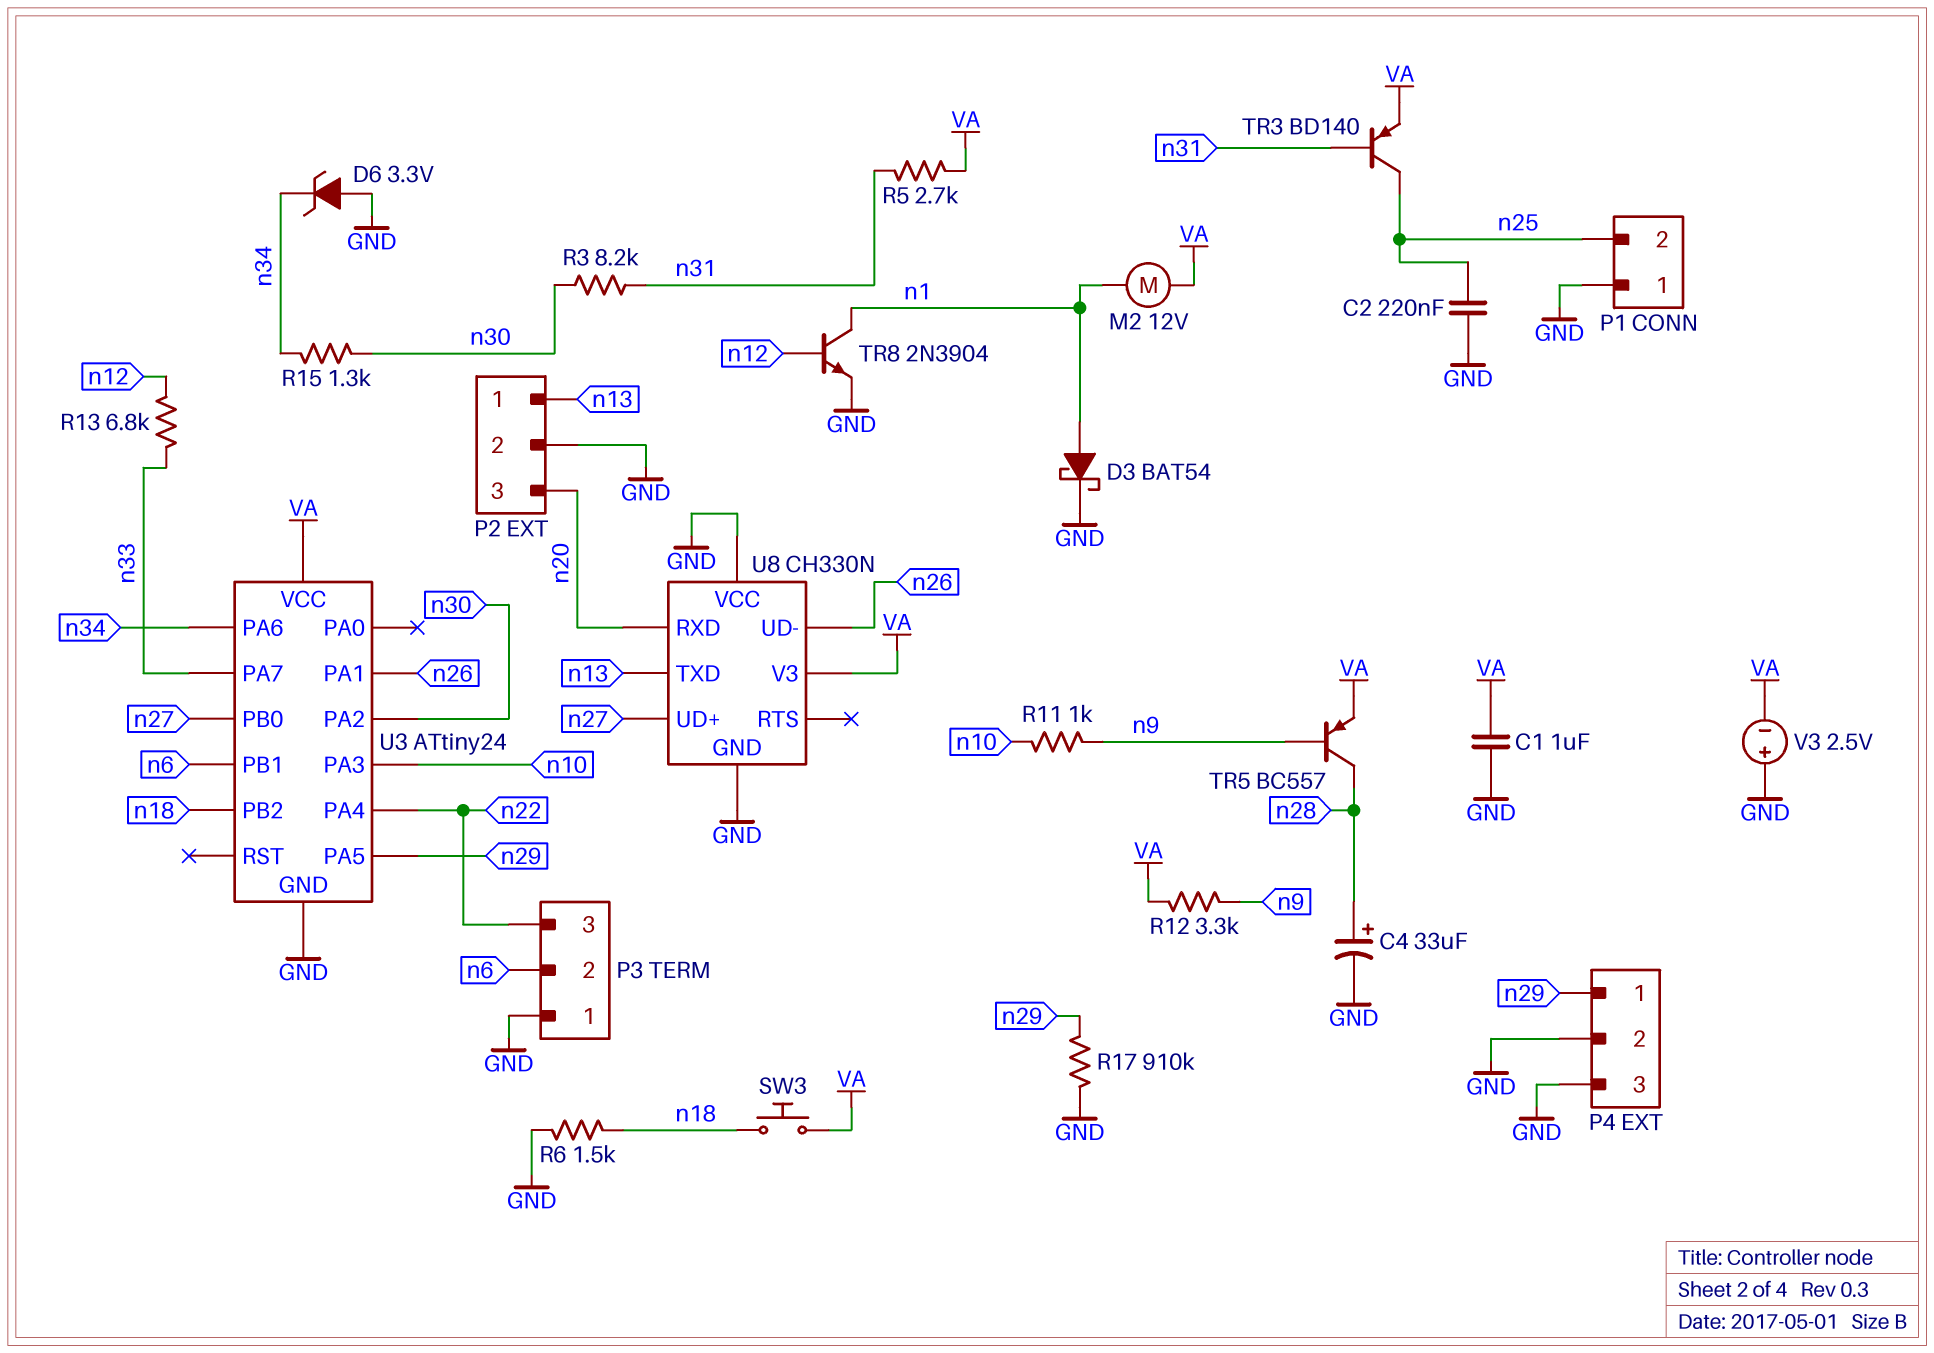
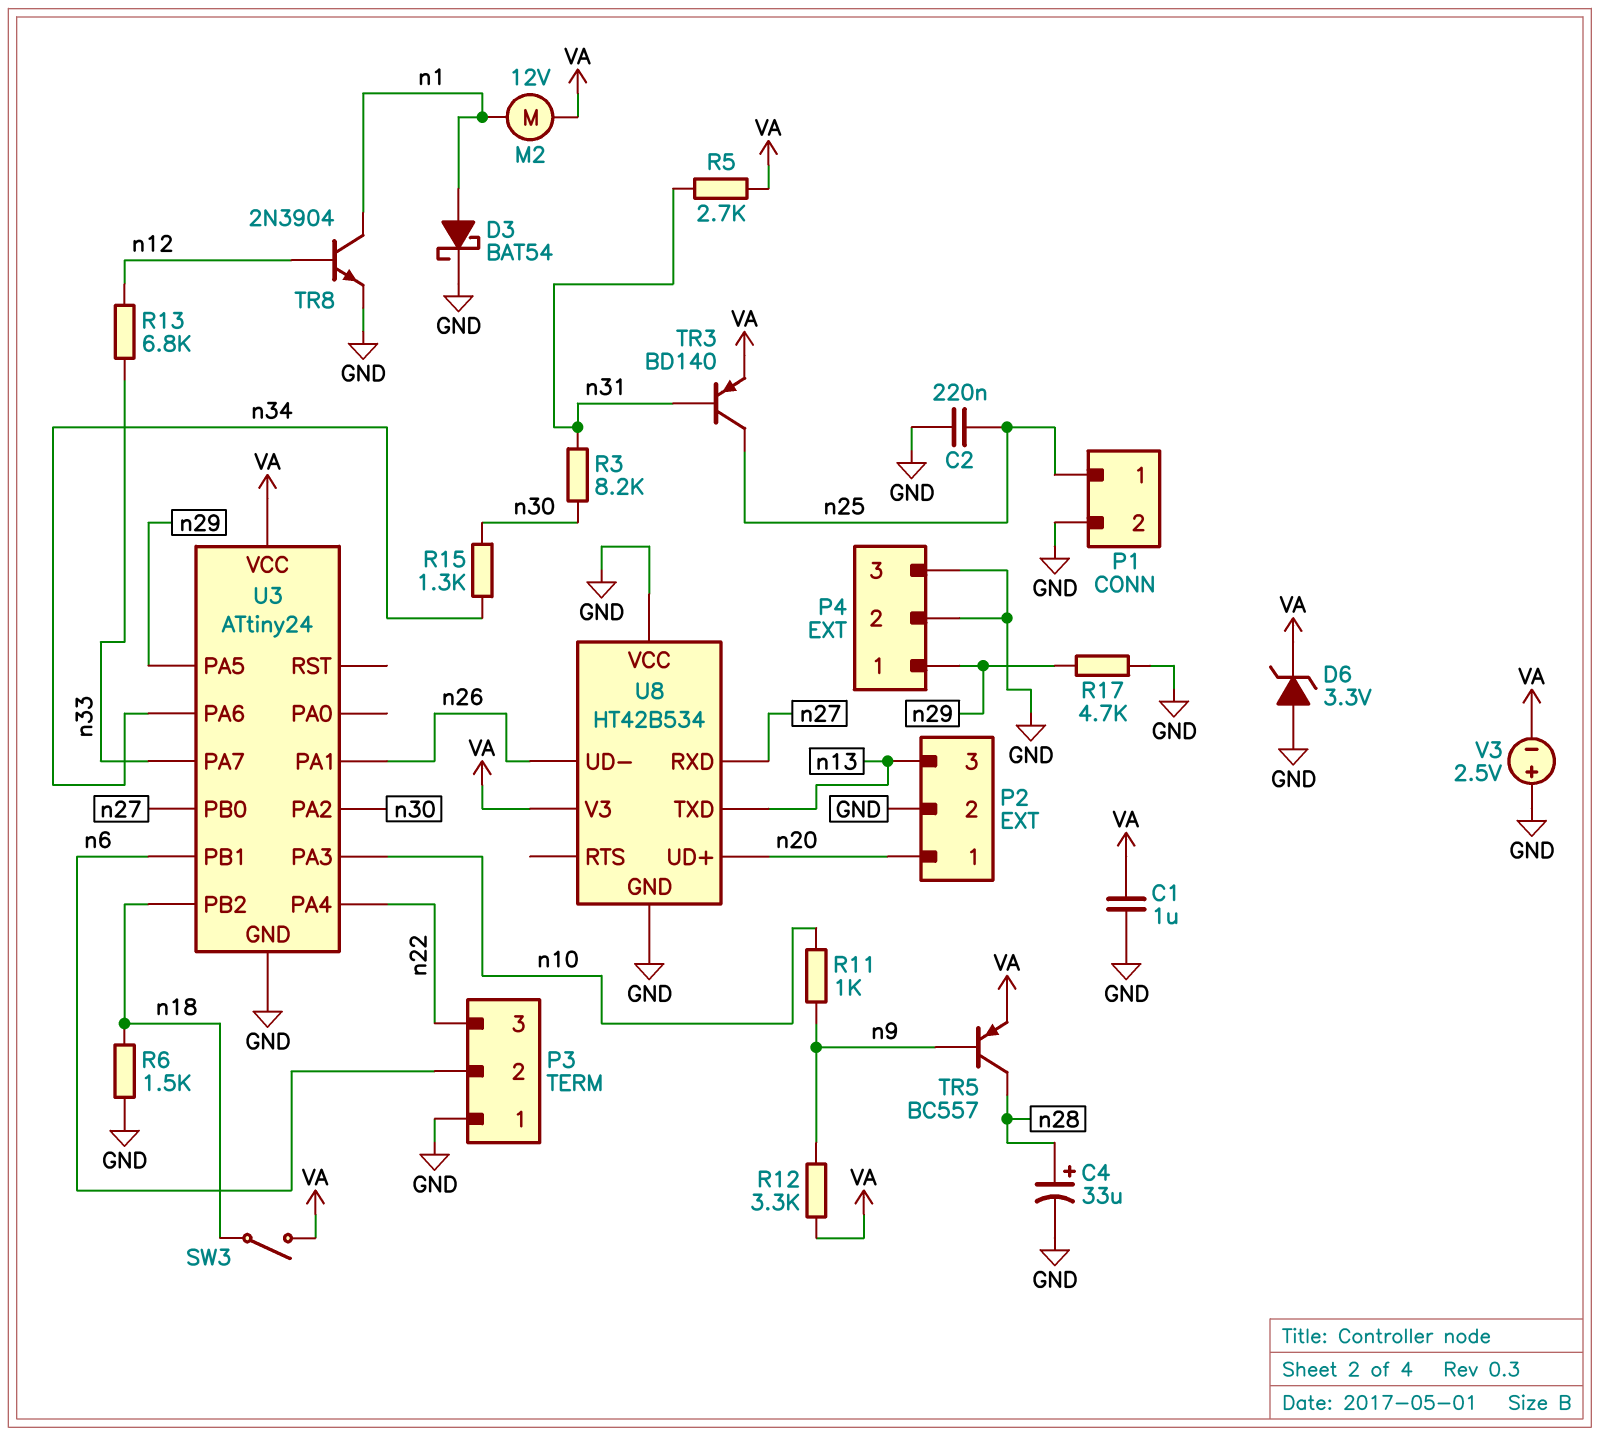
D6: zener 3.3V (A GND, K n34) -> zener 3.3V (A GND, K VA)
P1 pin 1: GND -> n25
P1 pin 2: n25 -> GND
P2 pin 1: n13 -> n20
P2 pin 3: n20 -> n13
R17: 910k (GND, n29) -> 4.7k (GND, n29)
SW3: button (VA, n18) -> switch (VA, n18)
U8: CH330N -> HT42B534
U8 pin RXD: n20 -> n27
U8 pin UD+: n27 -> n20

